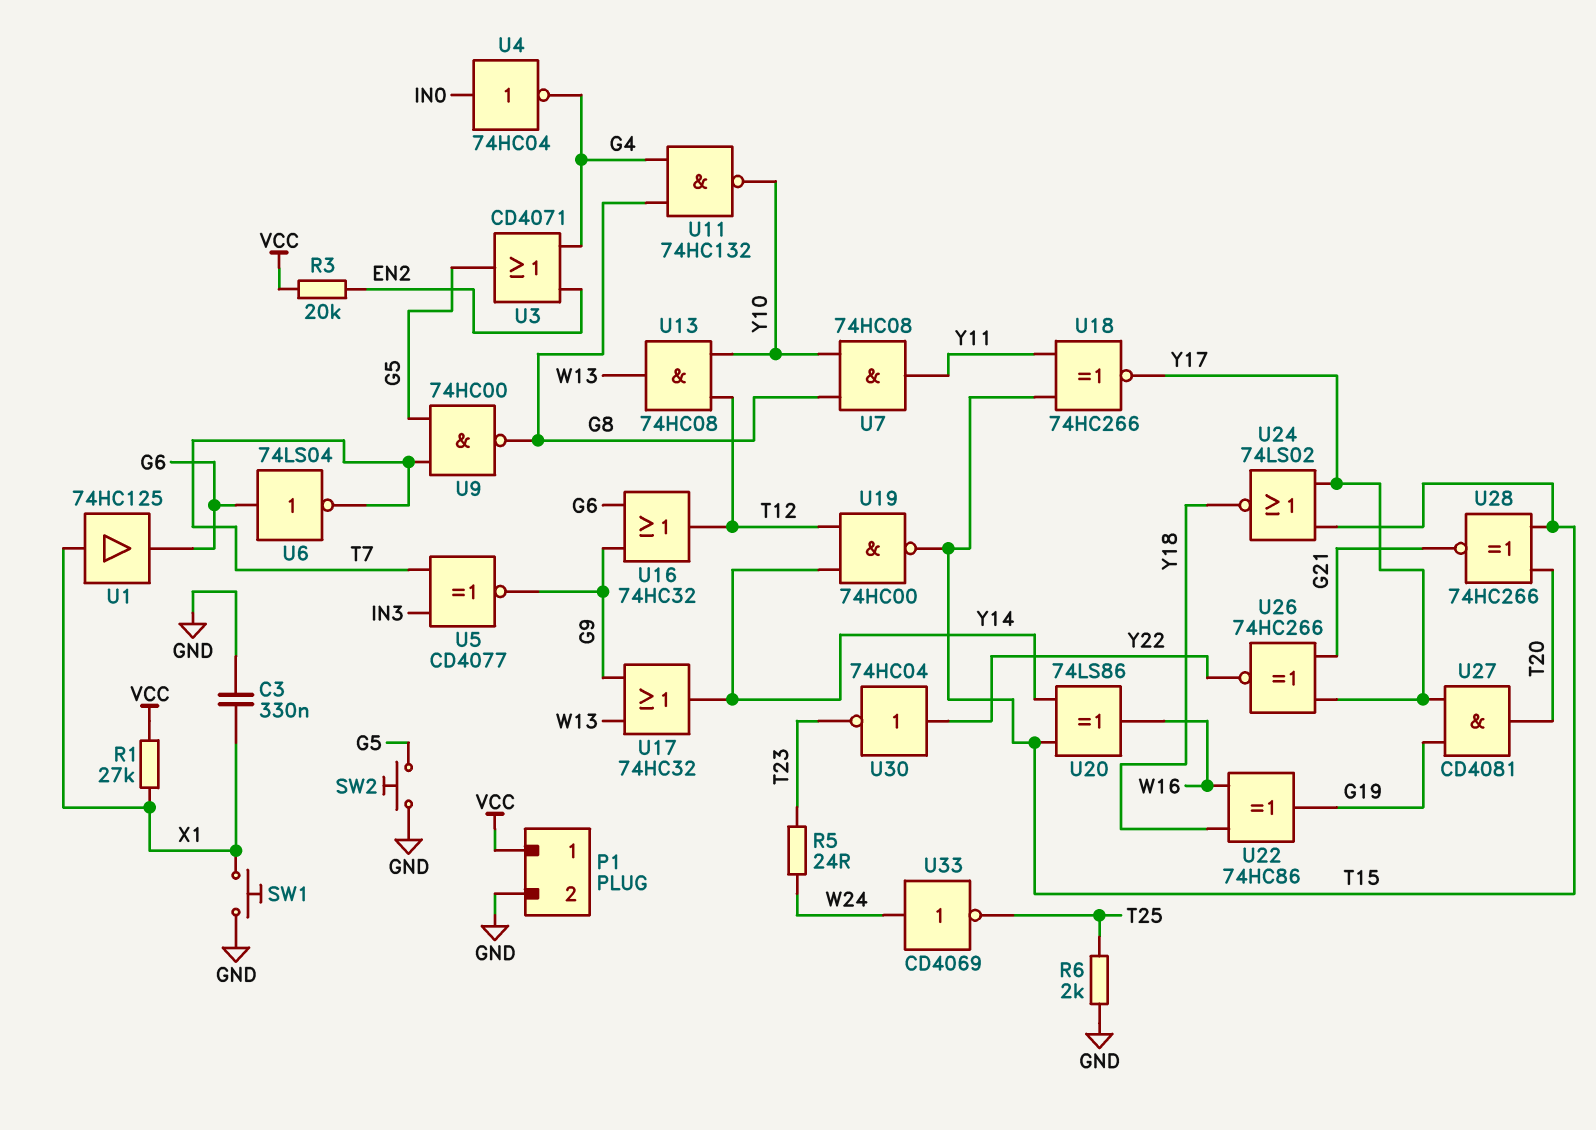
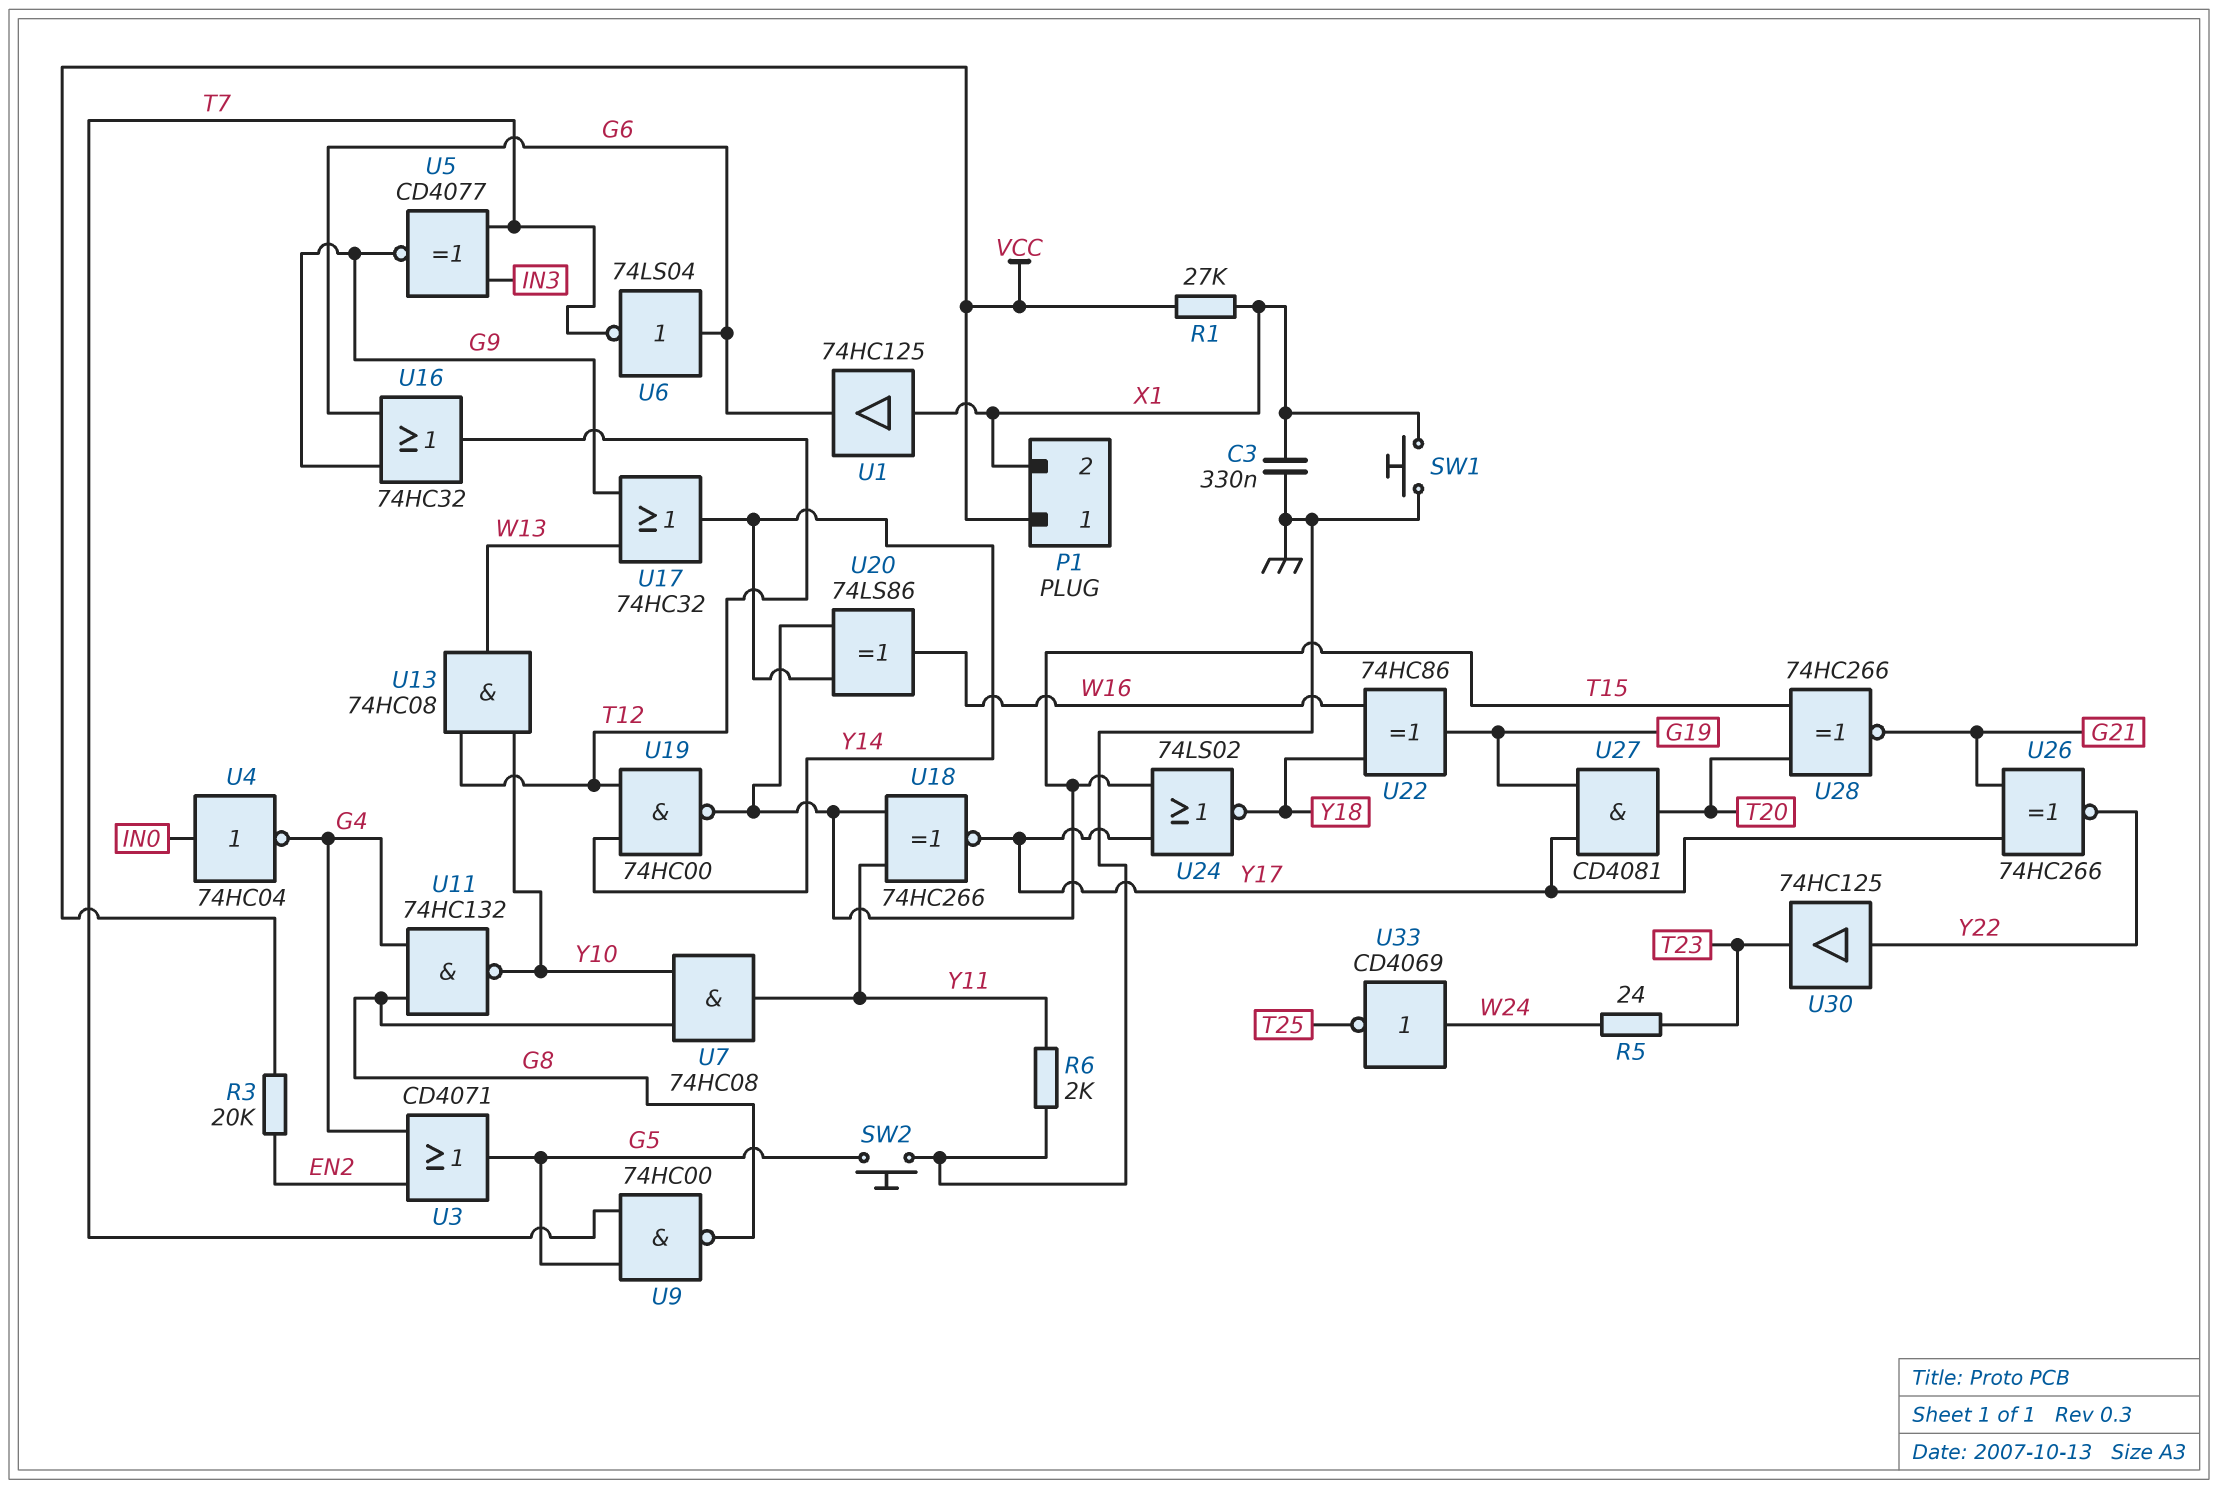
P1 pin 2: GND -> X1
R6: 2k (GND, T25) -> 2k (GND, Y11)
U30: NOT 74HC04 (in Y22, out T23) -> buffer 74HC125 (in Y22, out T23)

